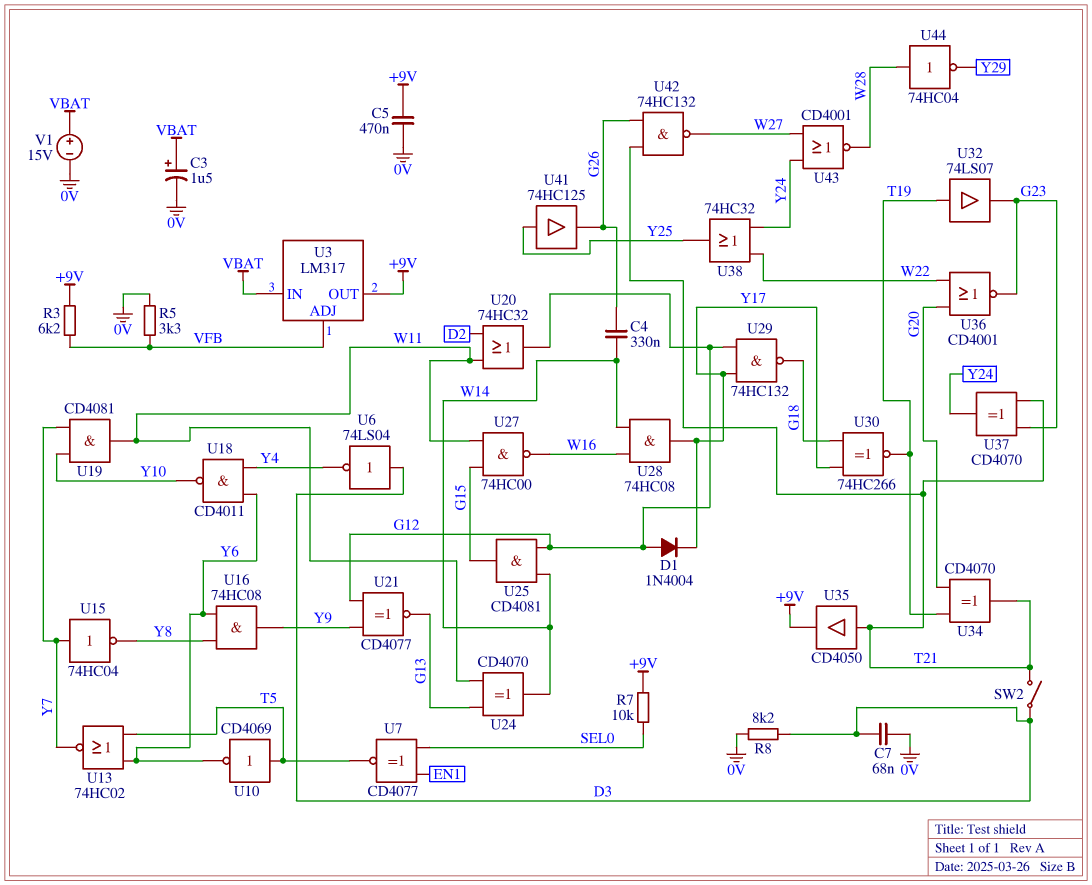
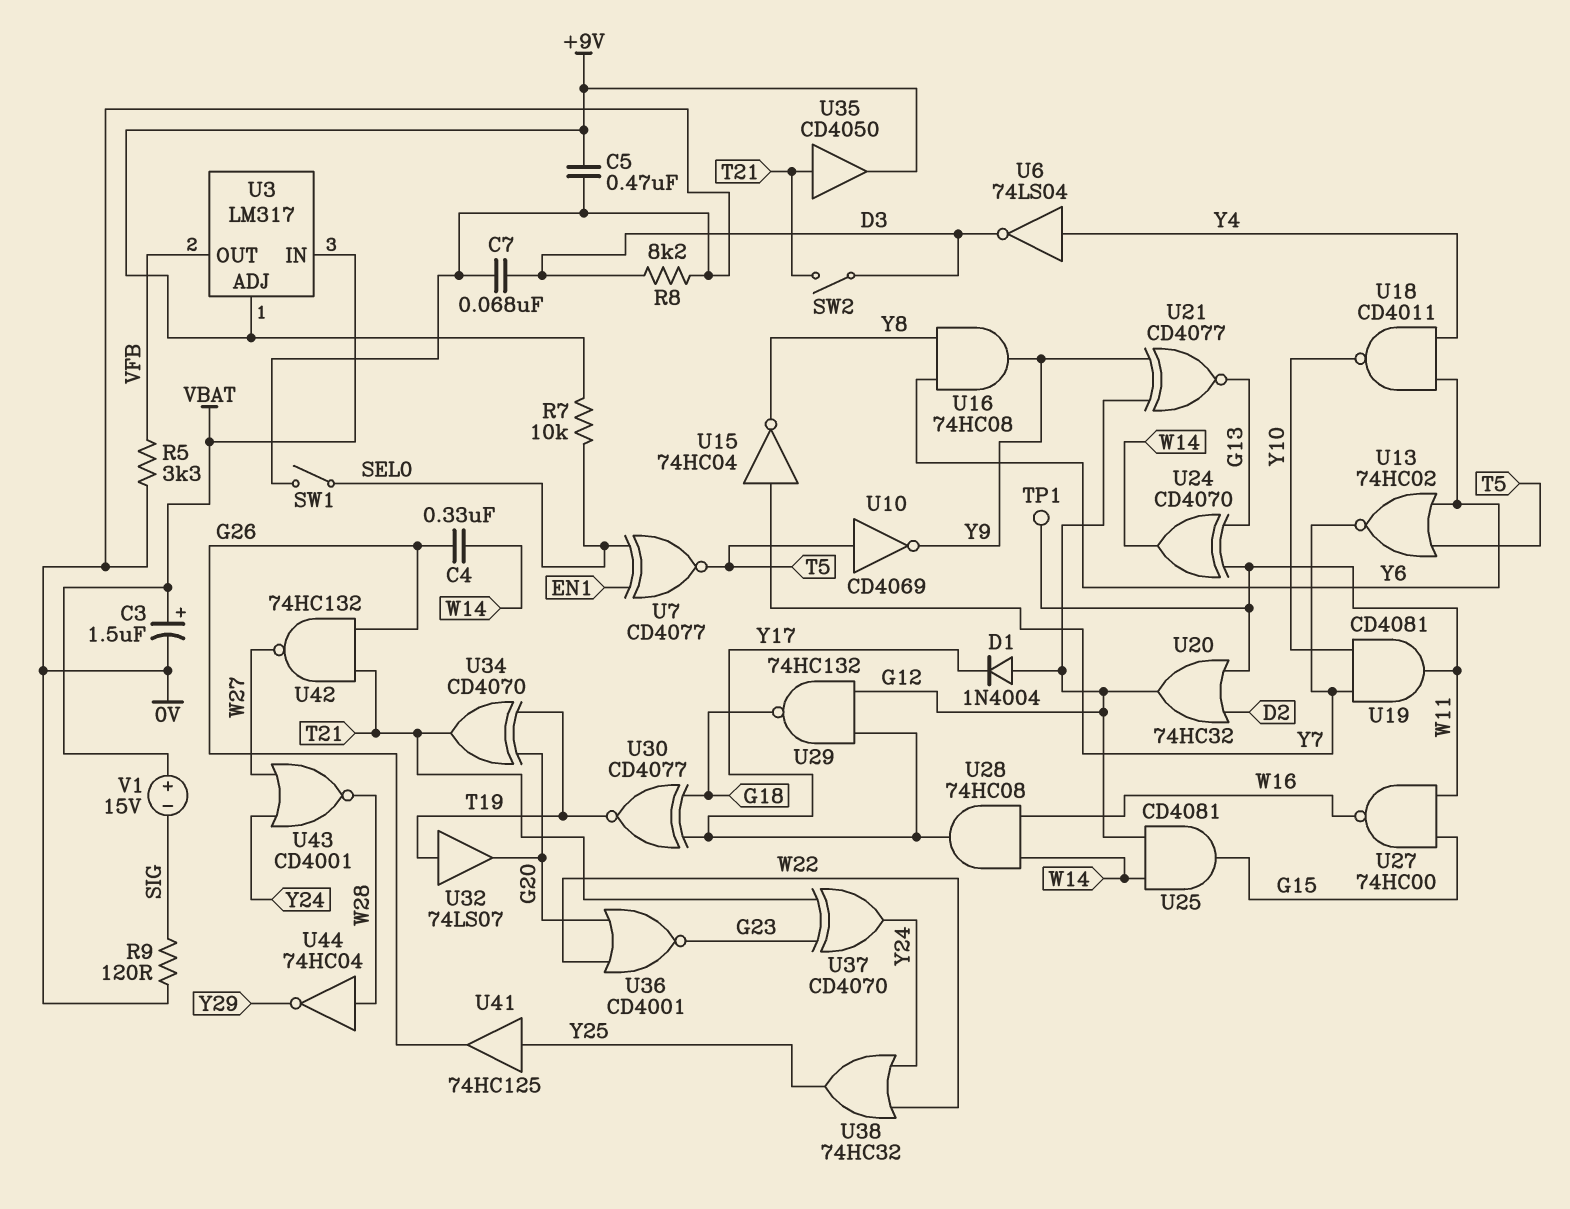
R3: 6.2k (+9V, VFB) -> none
R9: none -> 120 (0V, SIG)
SW1: none -> switch (0V, SEL0)
TP1: none -> test point (W11)
U3 pin ADJ: VFB -> +9V
U3 pin OUT: +9V -> VFB
U6: NOT 74LS04 (in D3, out Y4) -> NOT 74LS04 (in Y4, out D3)
U10: NOT CD4069 (in T5, out Y6) -> NOT CD4069 (in T5, out Y9)
U30: XNOR 74HC266 (in G18, in Y17, out T19) -> XNOR CD4077 (in G18, in Y17, out T19)
U32: buffer 74LS07 (in T19, out G23) -> buffer 74LS07 (in T19, out G20)
V1: 15V (plus VBAT, minus 0V) -> 15V (plus VBAT, minus SIG)

